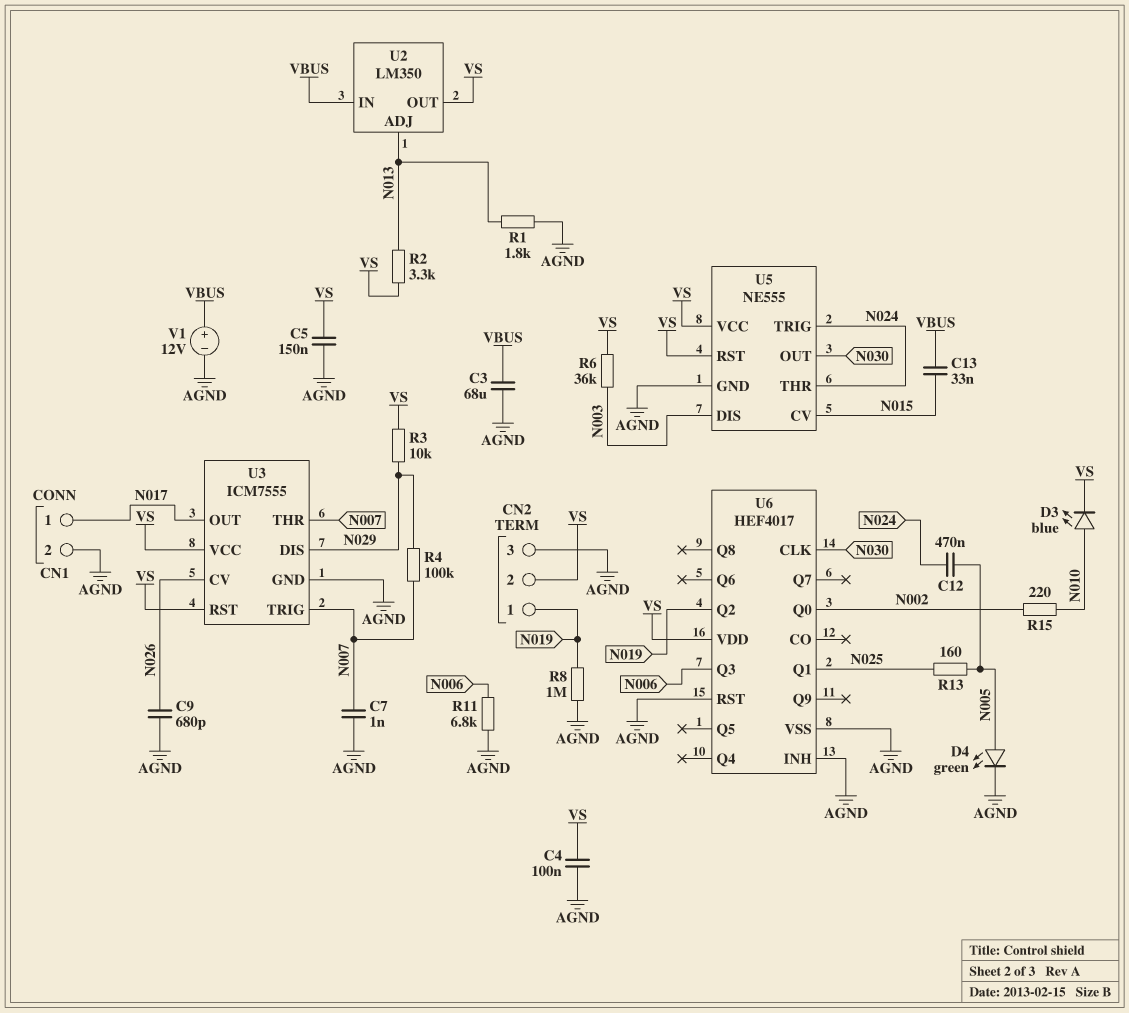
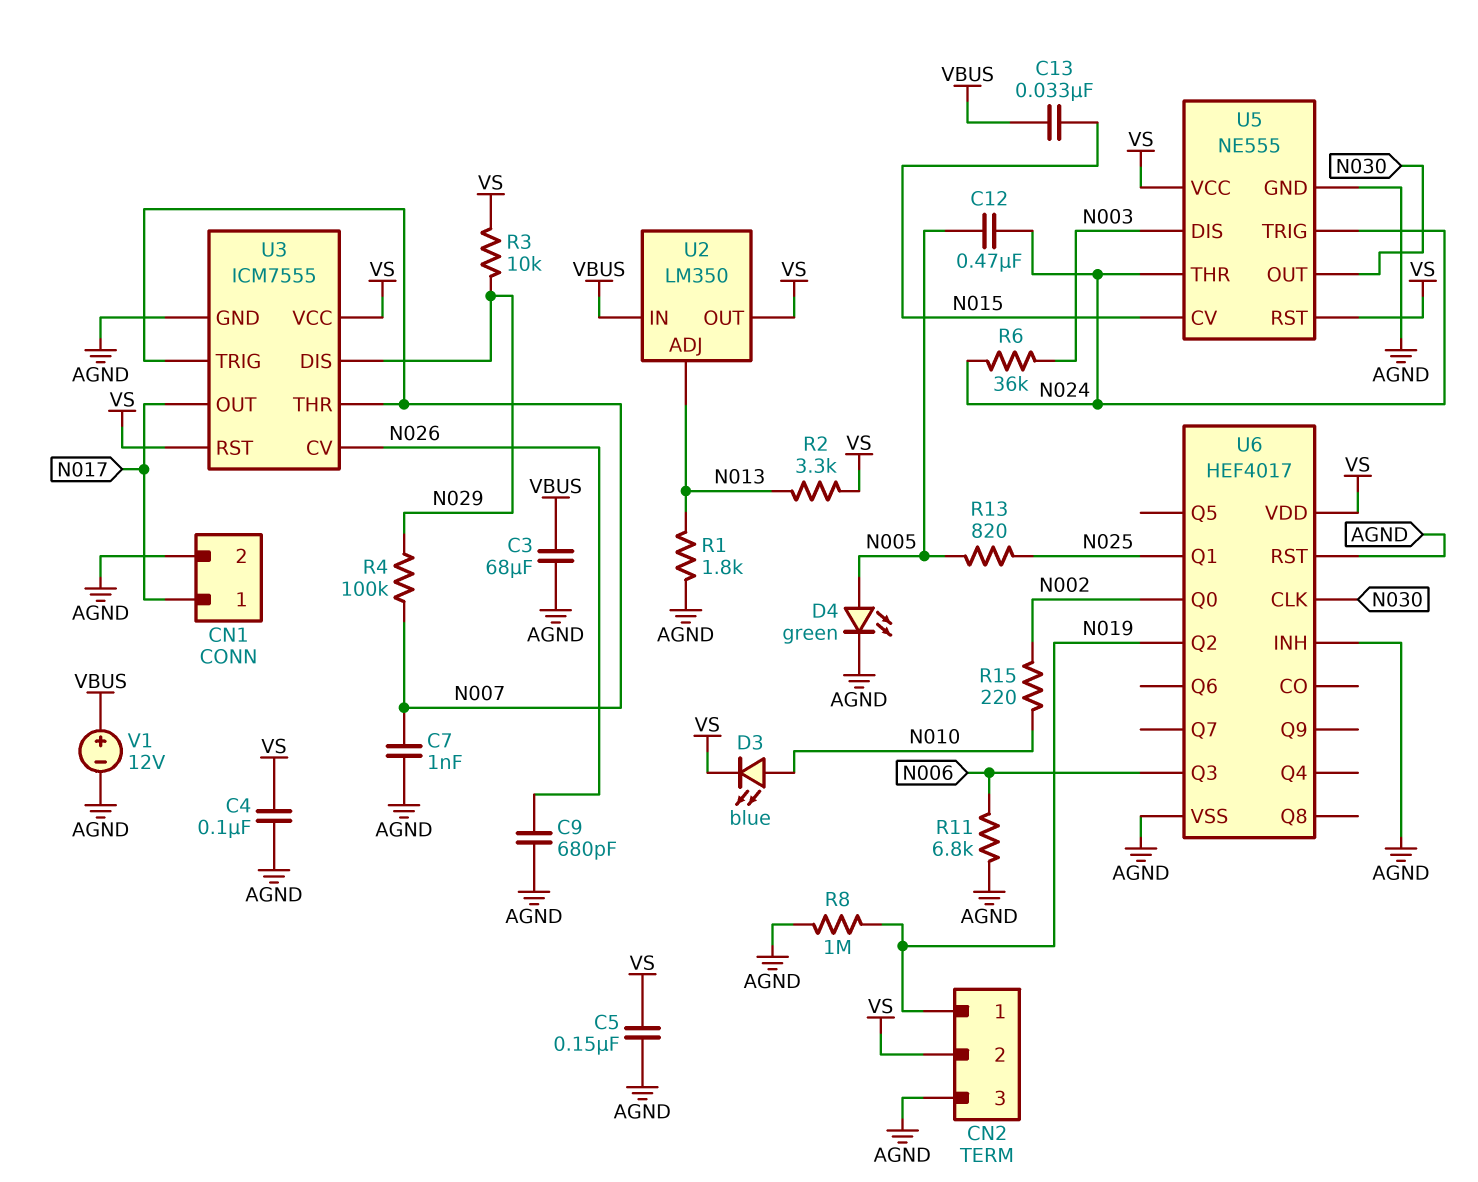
R6: 36k (N003, VS) -> 36k (N003, N024)
R13: 160 (N005, N025) -> 820 (N005, N025)

